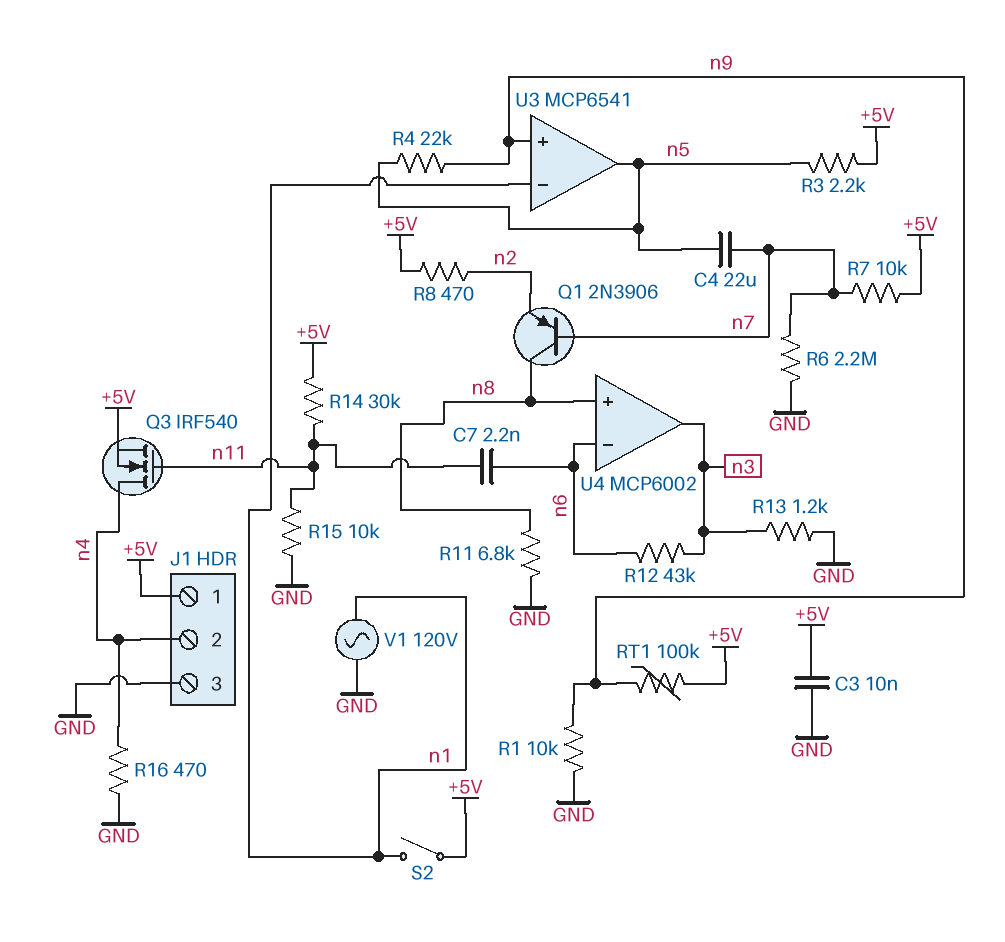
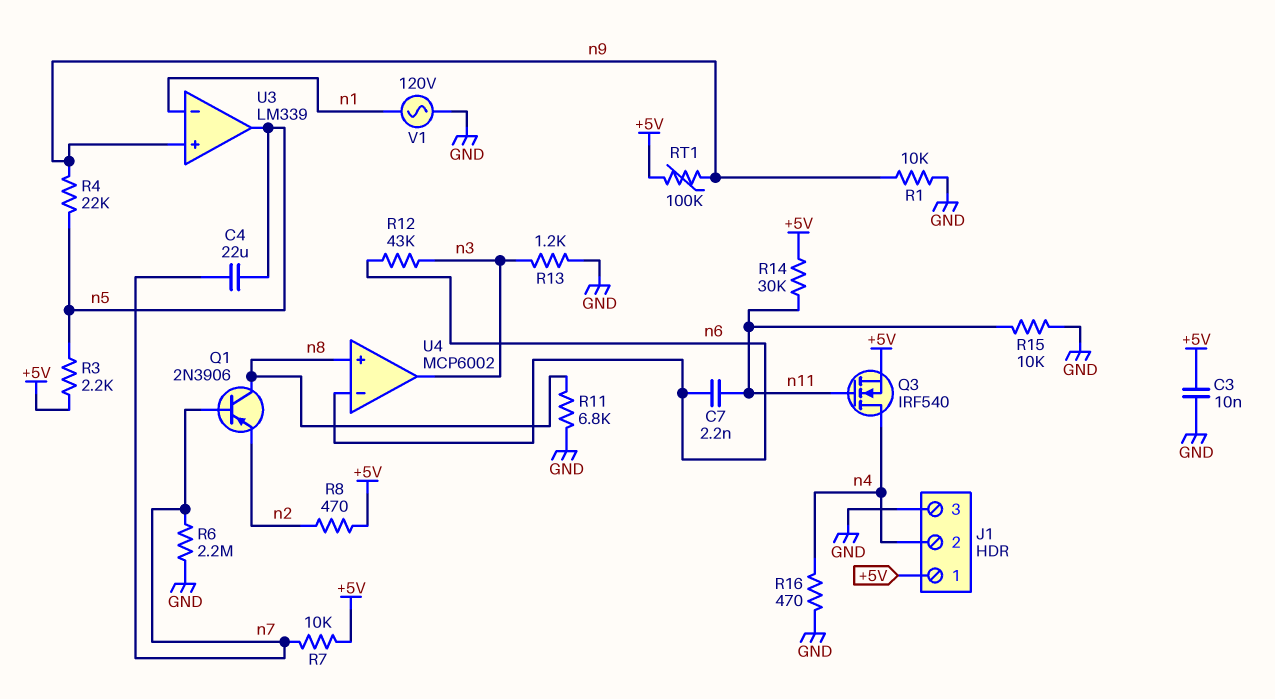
S2: switch (+5V, n1) -> none
U3: MCP6541 -> LM339

